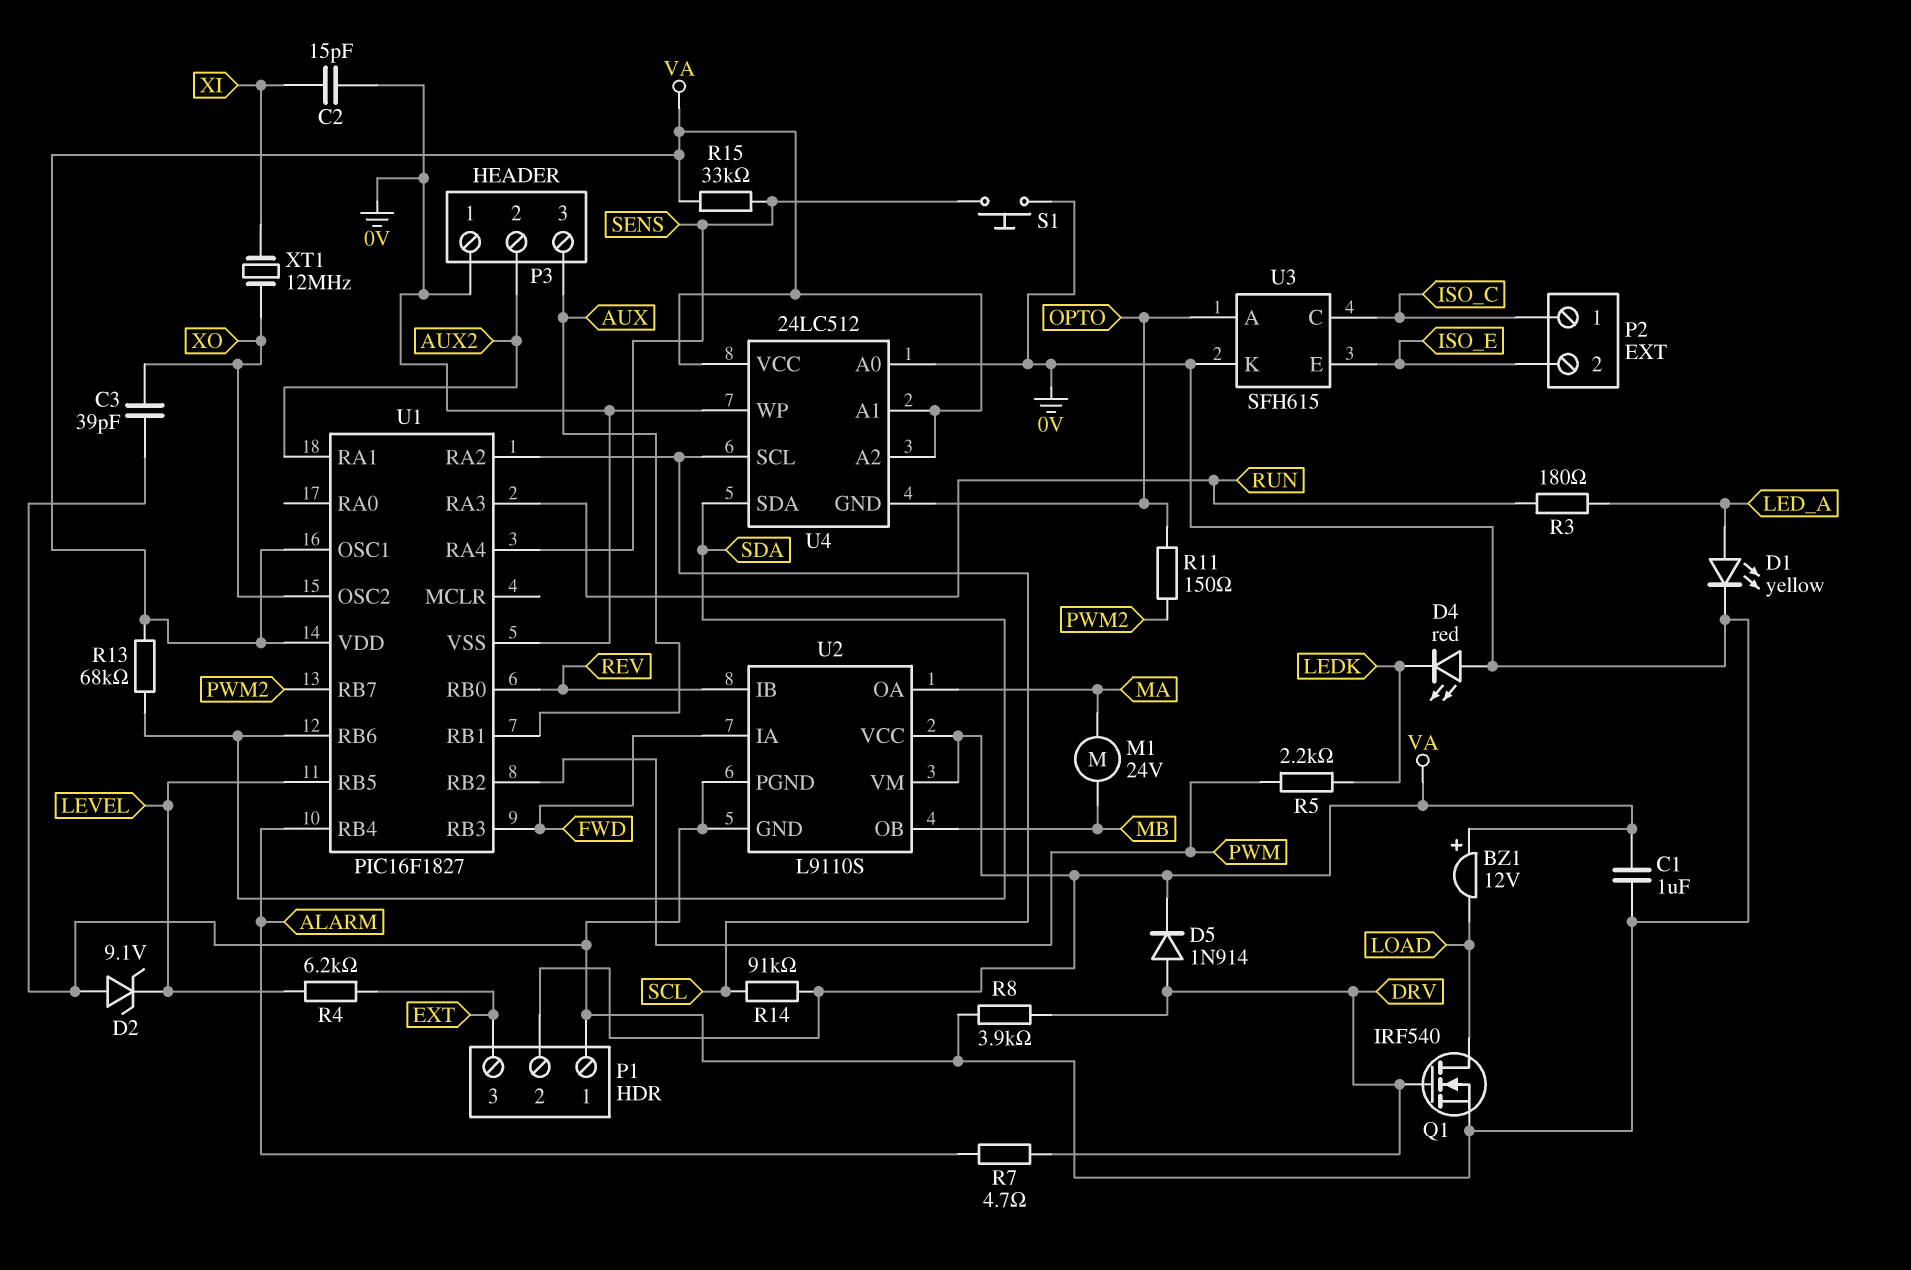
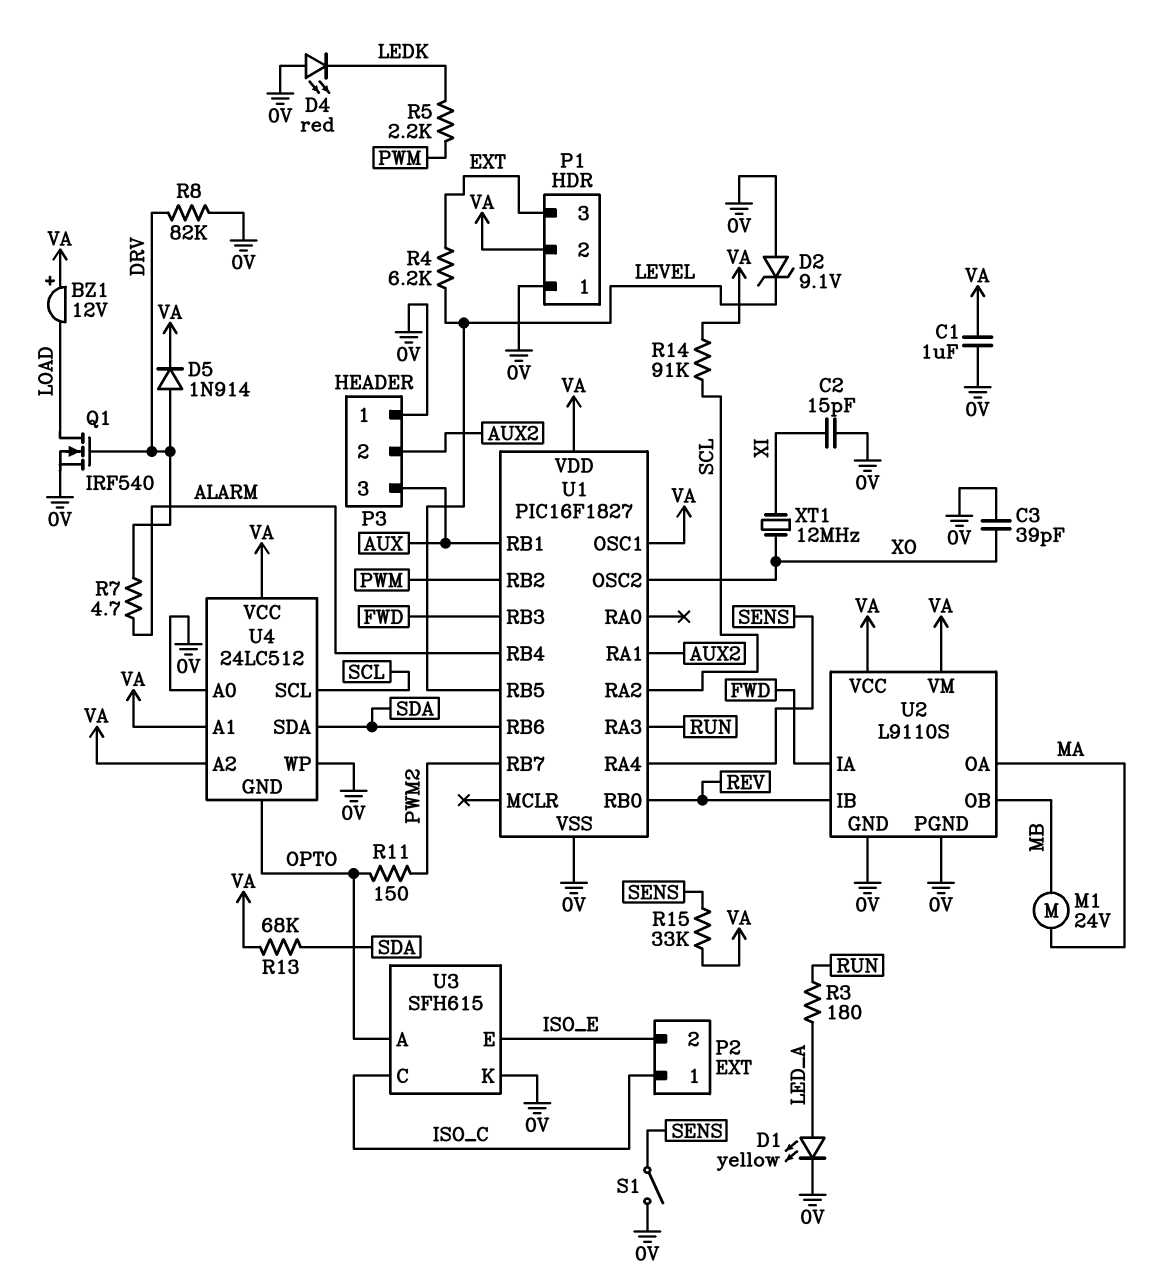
R8: 3.9k (0V, DRV) -> 82k (0V, DRV)
S1: button (0V, SENS) -> switch (0V, SENS)

